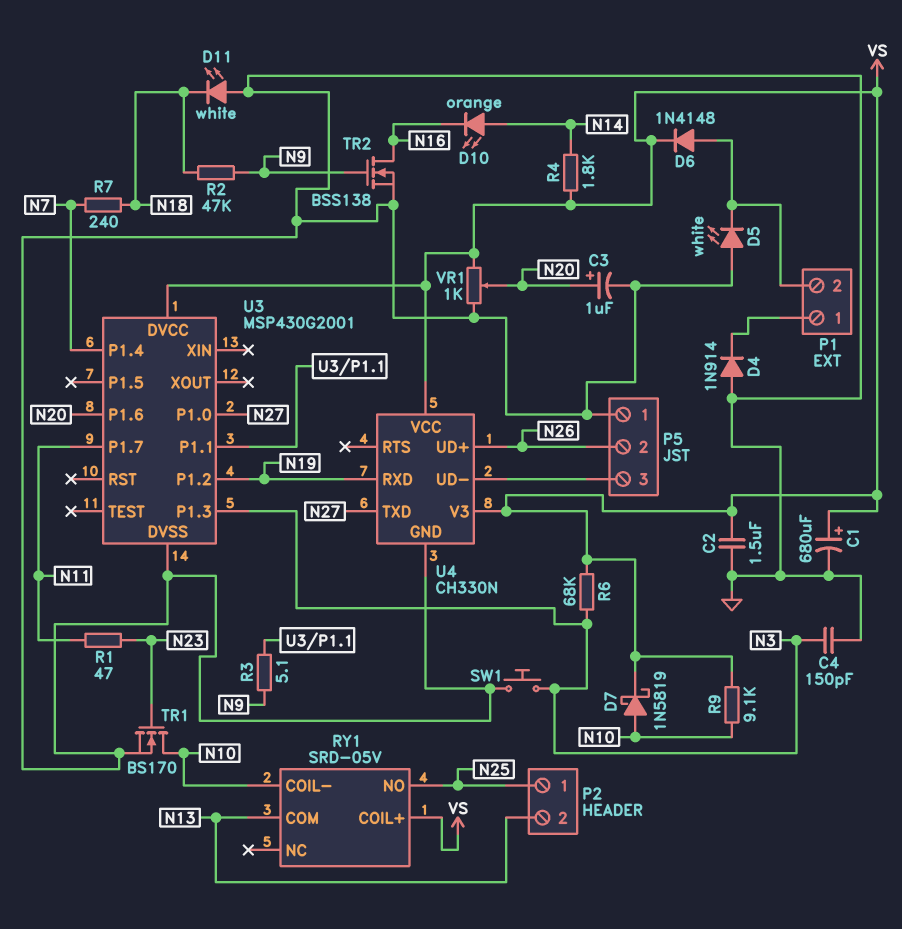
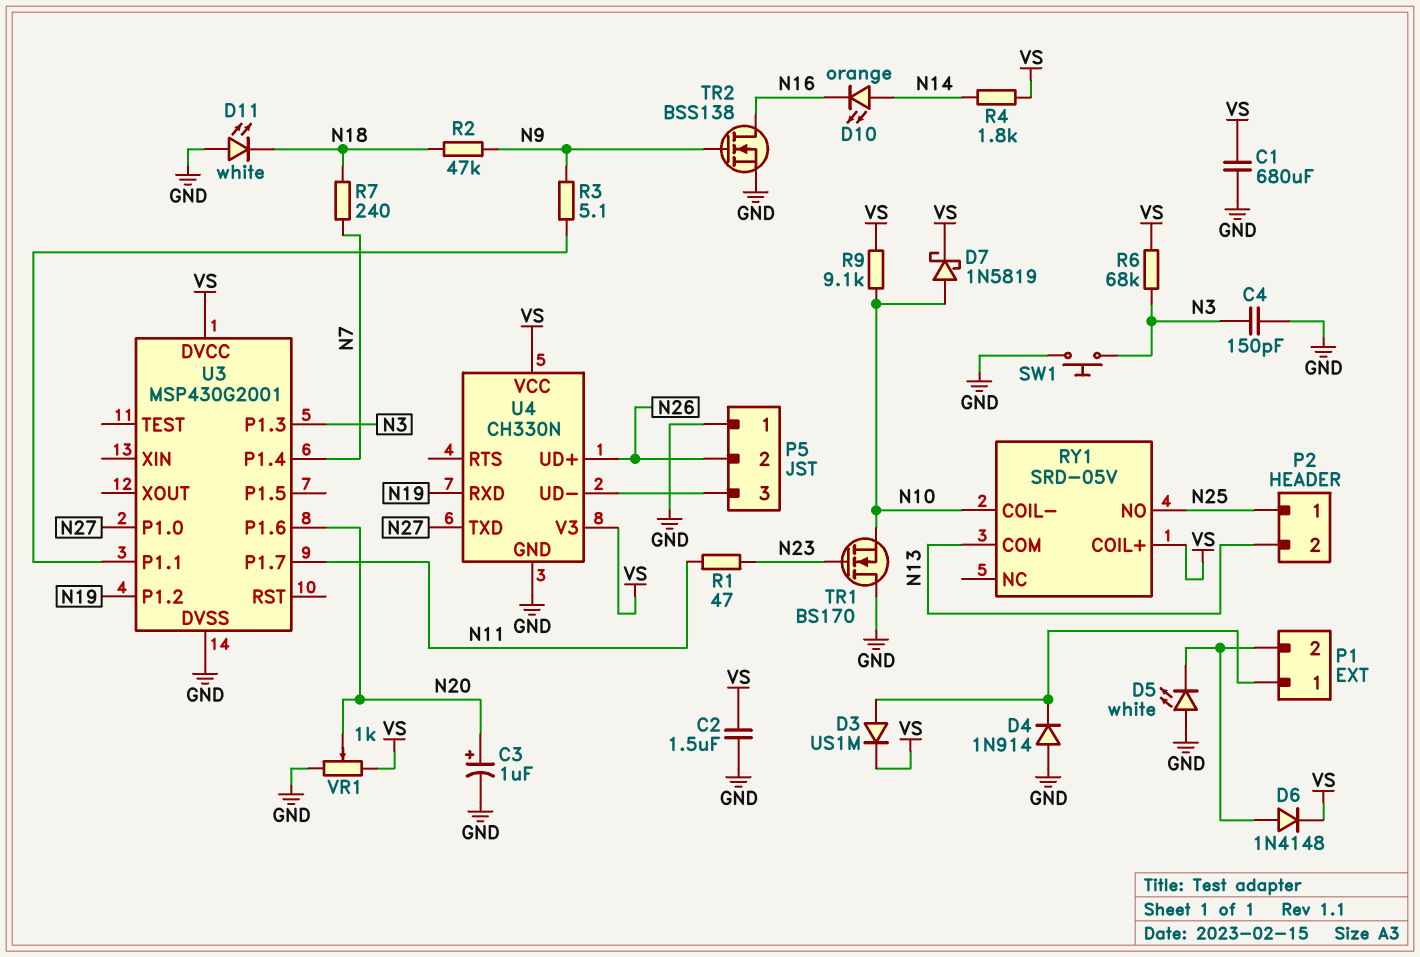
C1: 680uF (plus VS, minus GND) -> 680uF (GND, VS)
D3: none -> diode US1M (A P1/1, K VS)
TR1: NMOS BS170 (G N23, D N10, S GND) -> NMOS BS170 (G N23, D GND, S N10)

